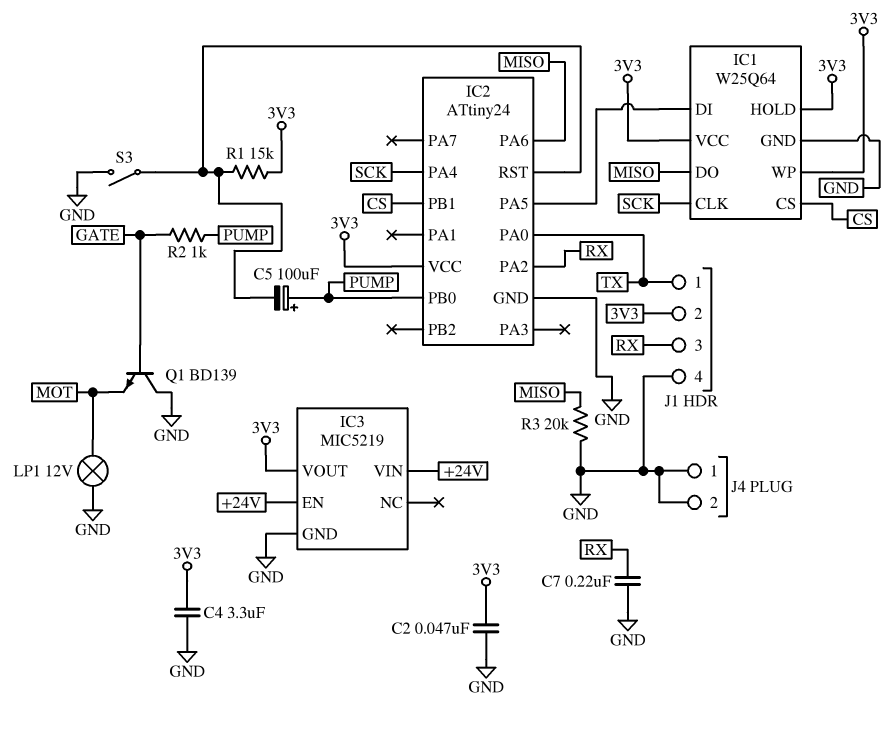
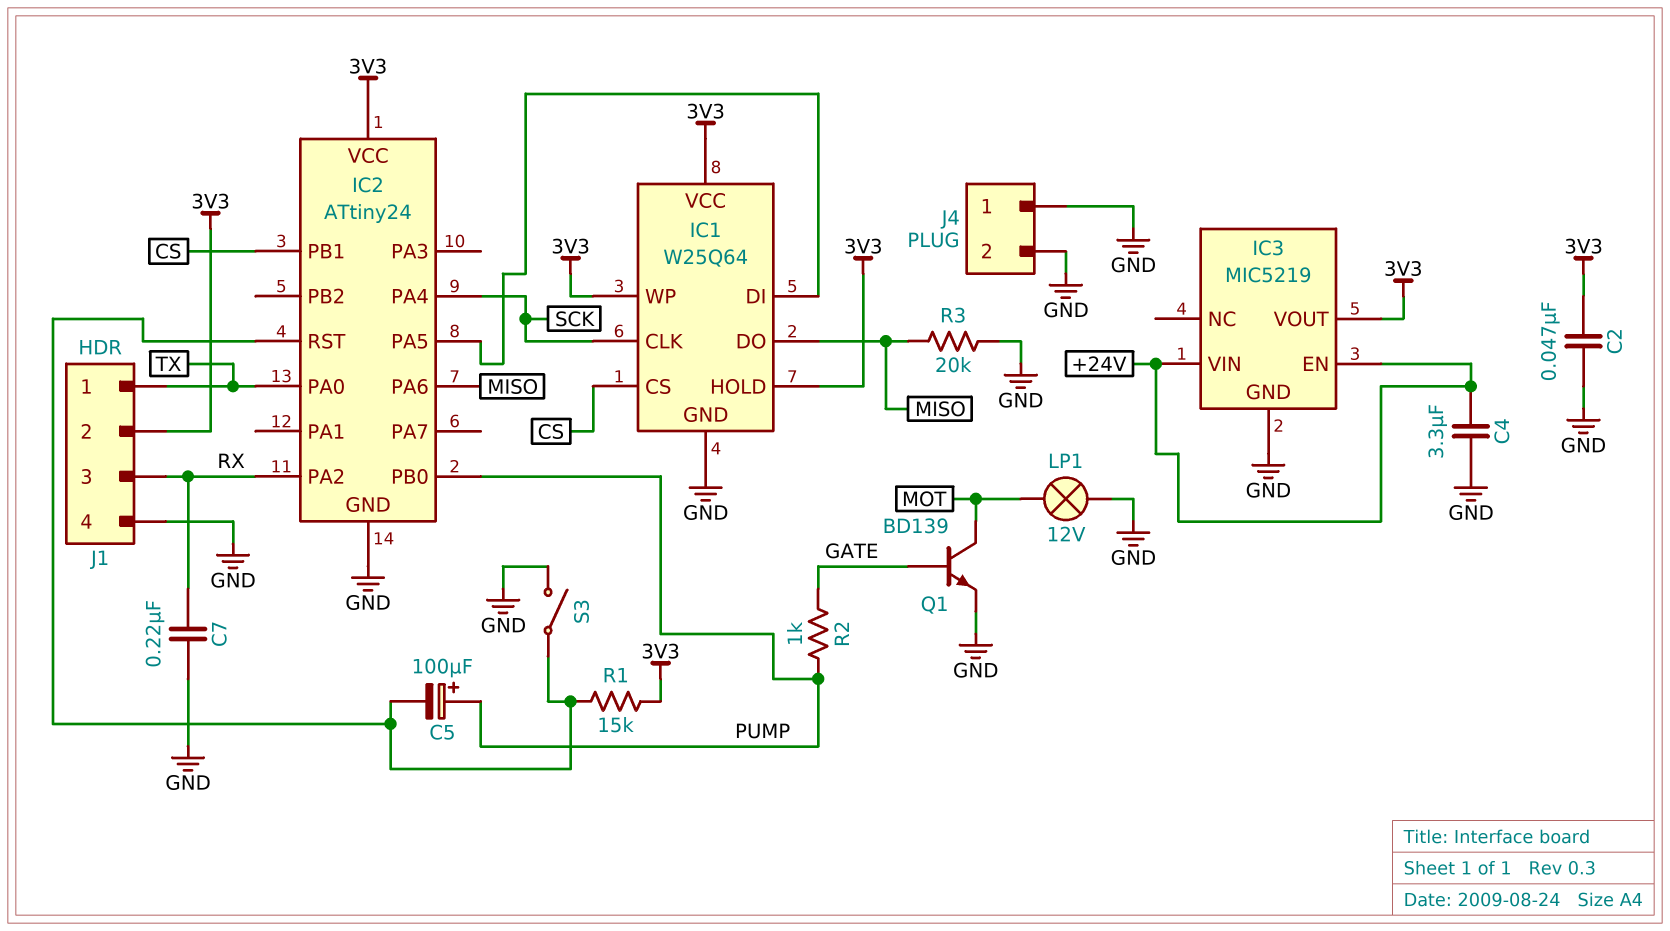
C4: 3.3uF (3V3, GND) -> 3.3uF (+24V, GND)
Q1: NPN BD139 (B GATE, C GND, E MOT) -> NPN BD139 (B GATE, C MOT, E GND)

